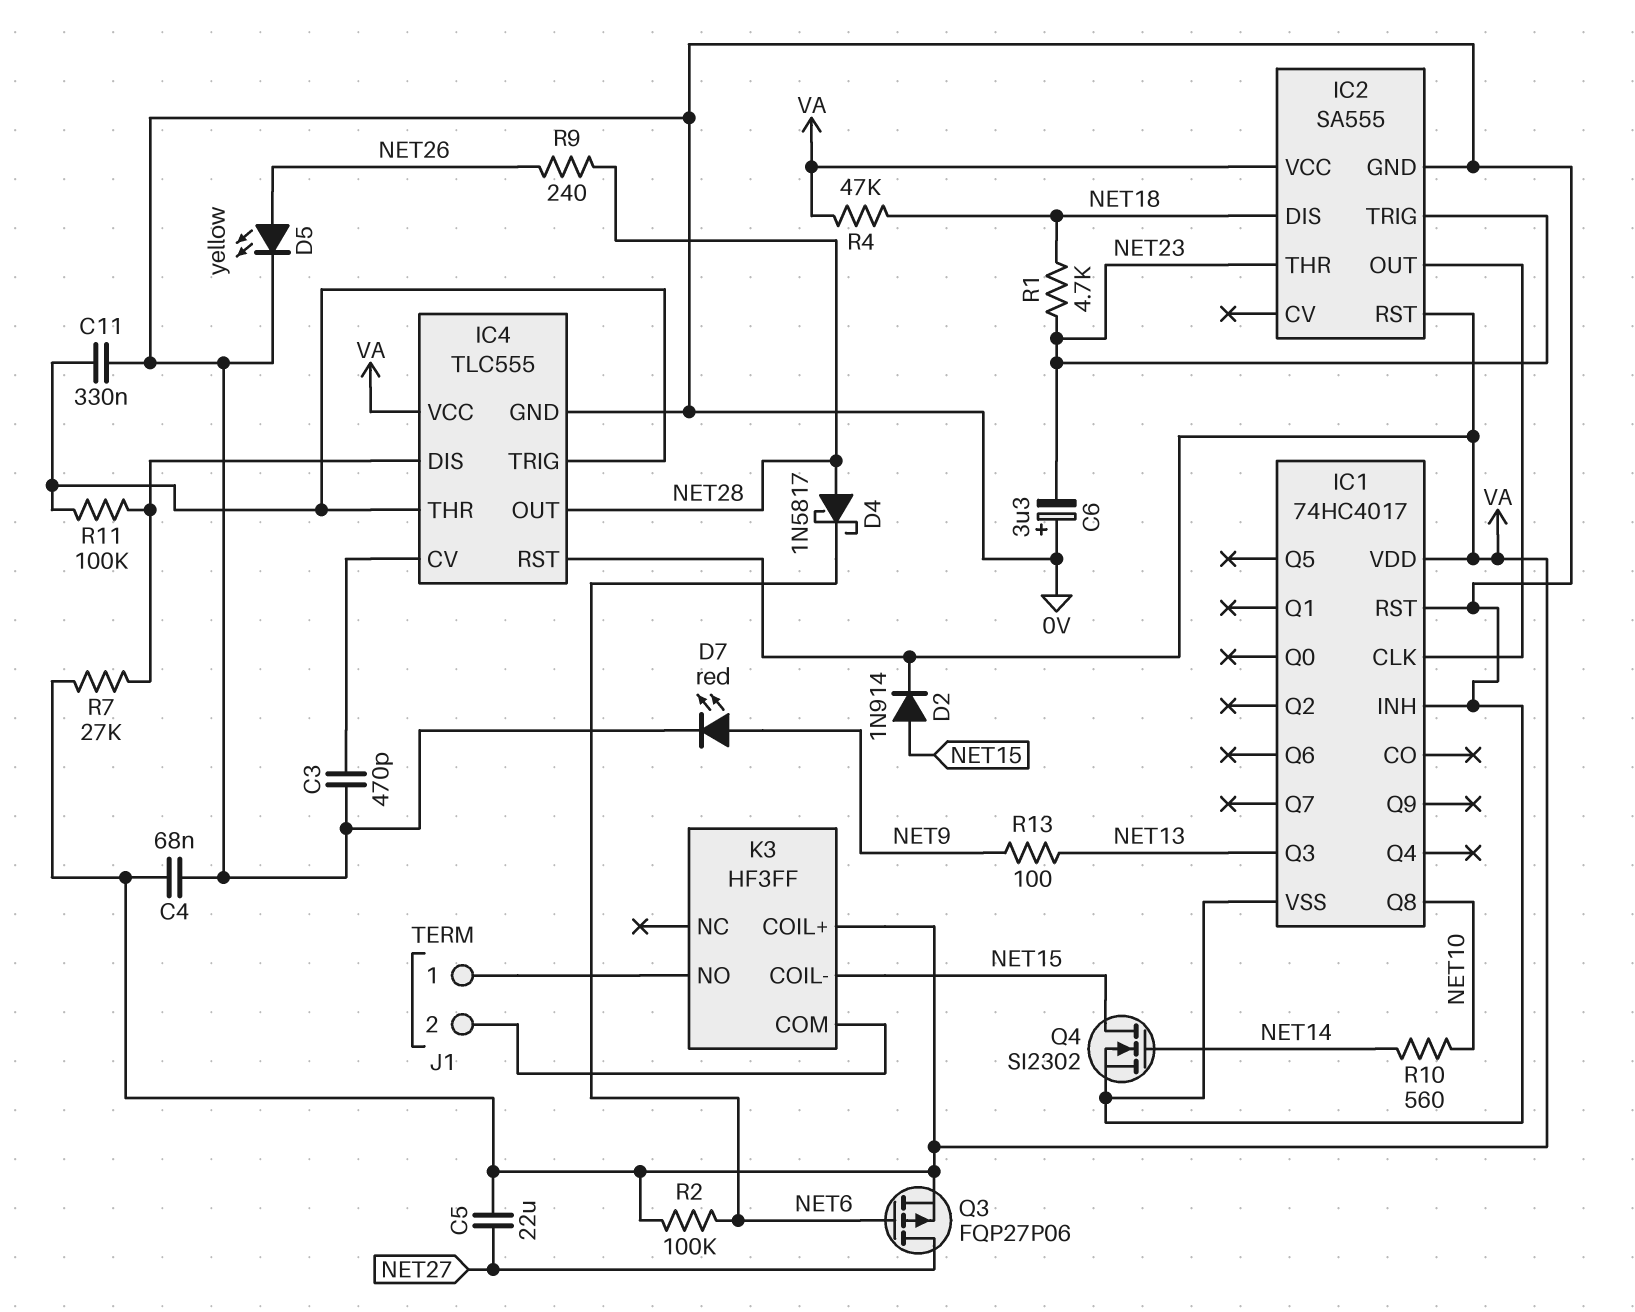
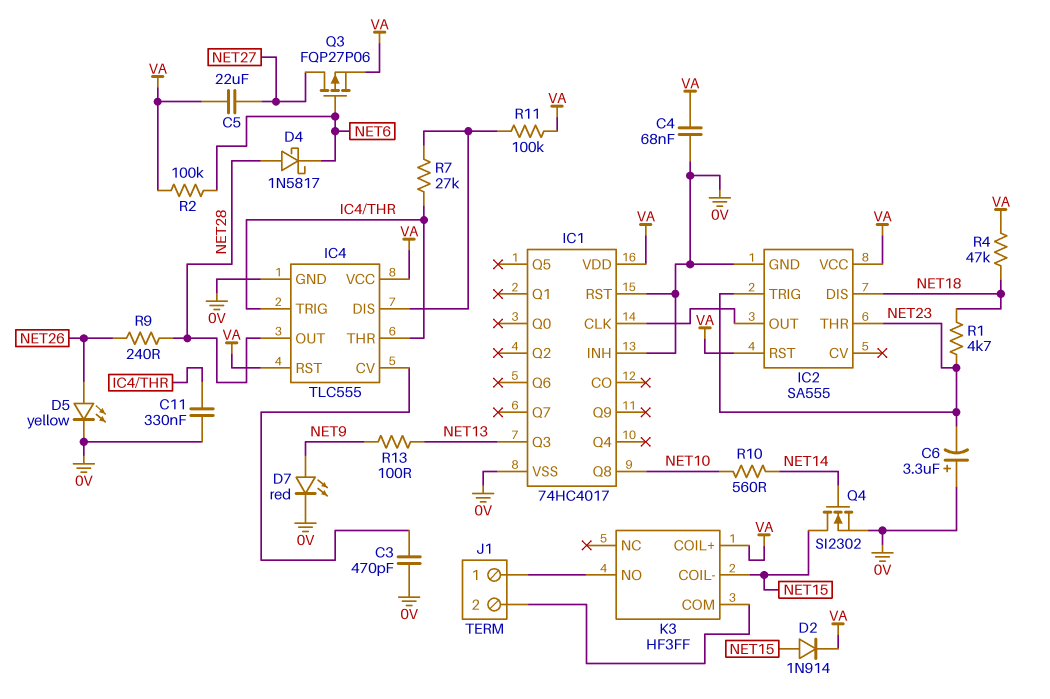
R7: 27k (IC4/DIS, VA) -> 27k (IC4/DIS, IC4/THR)
R11: 100k (IC4/DIS, IC4/THR) -> 100k (IC4/DIS, VA)

